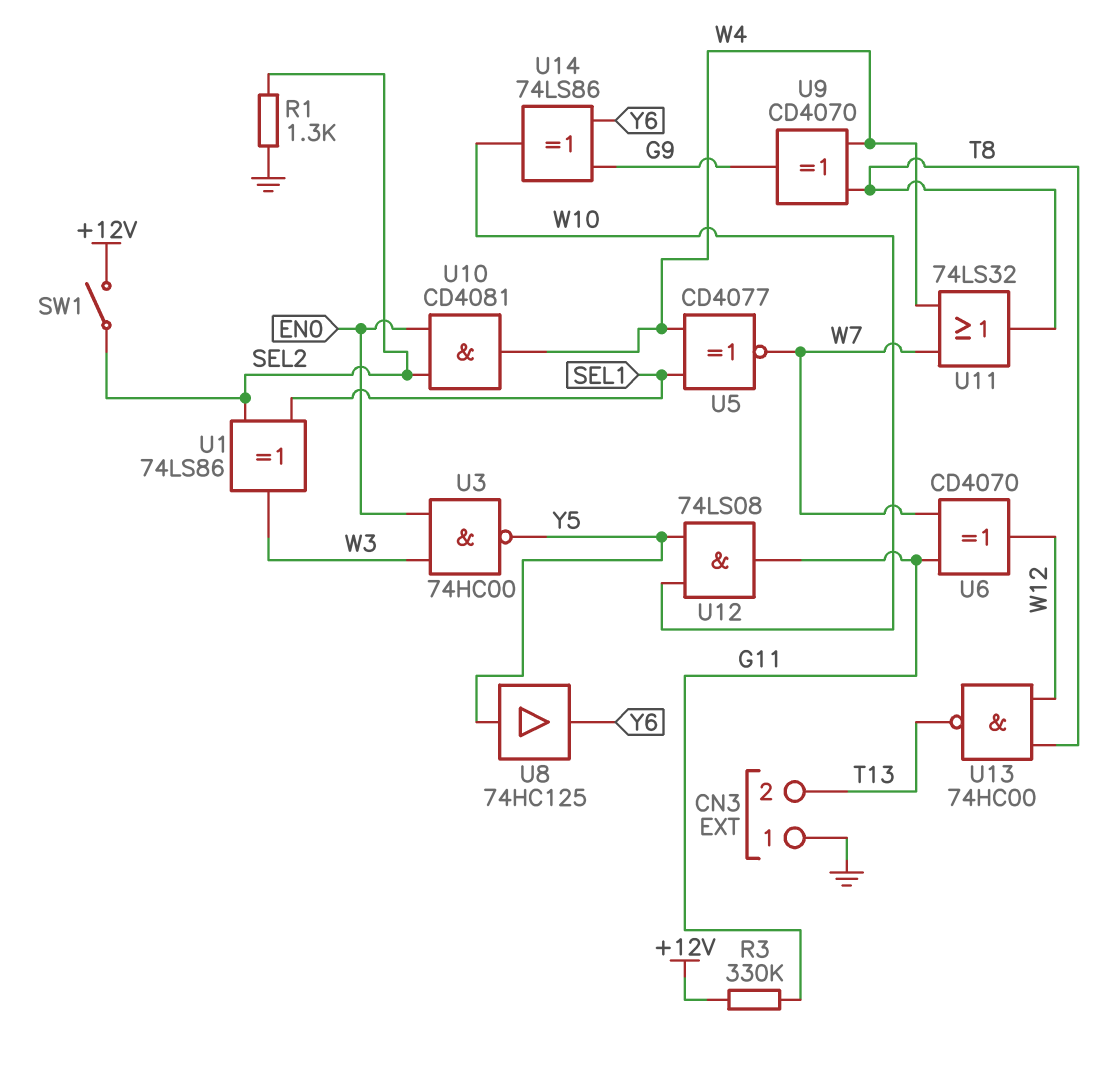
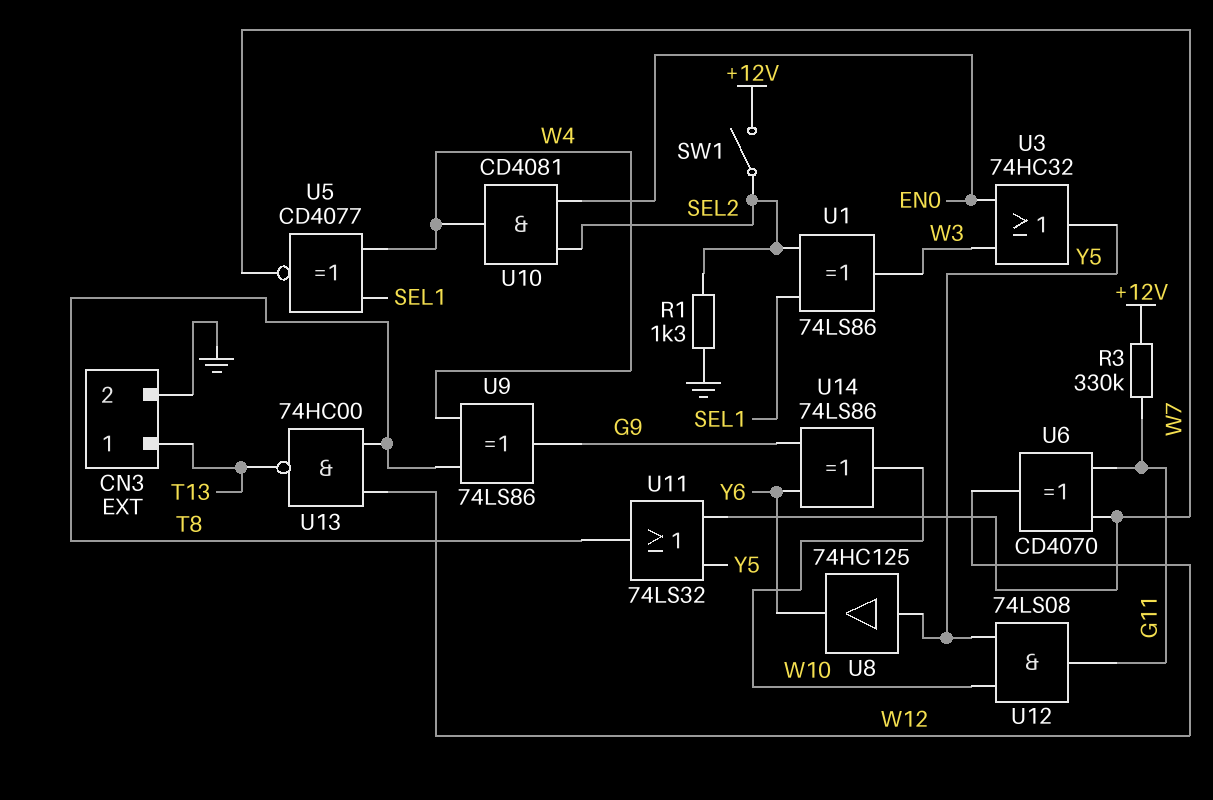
CN3 pin 1: GND -> T13
CN3 pin 2: T13 -> GND
U3: NAND 74HC00 (in EN0, in W3, out Y5) -> OR 74HC32 (in EN0, in W3, out Y5)
U9: XOR CD4070 (in T8, in W4, out G9) -> XOR 74LS86 (in T8, in W4, out G9)
U11: OR 74LS32 (in W4, in W7, out T8) -> OR 74LS32 (in W7, in Y5, out T8)

